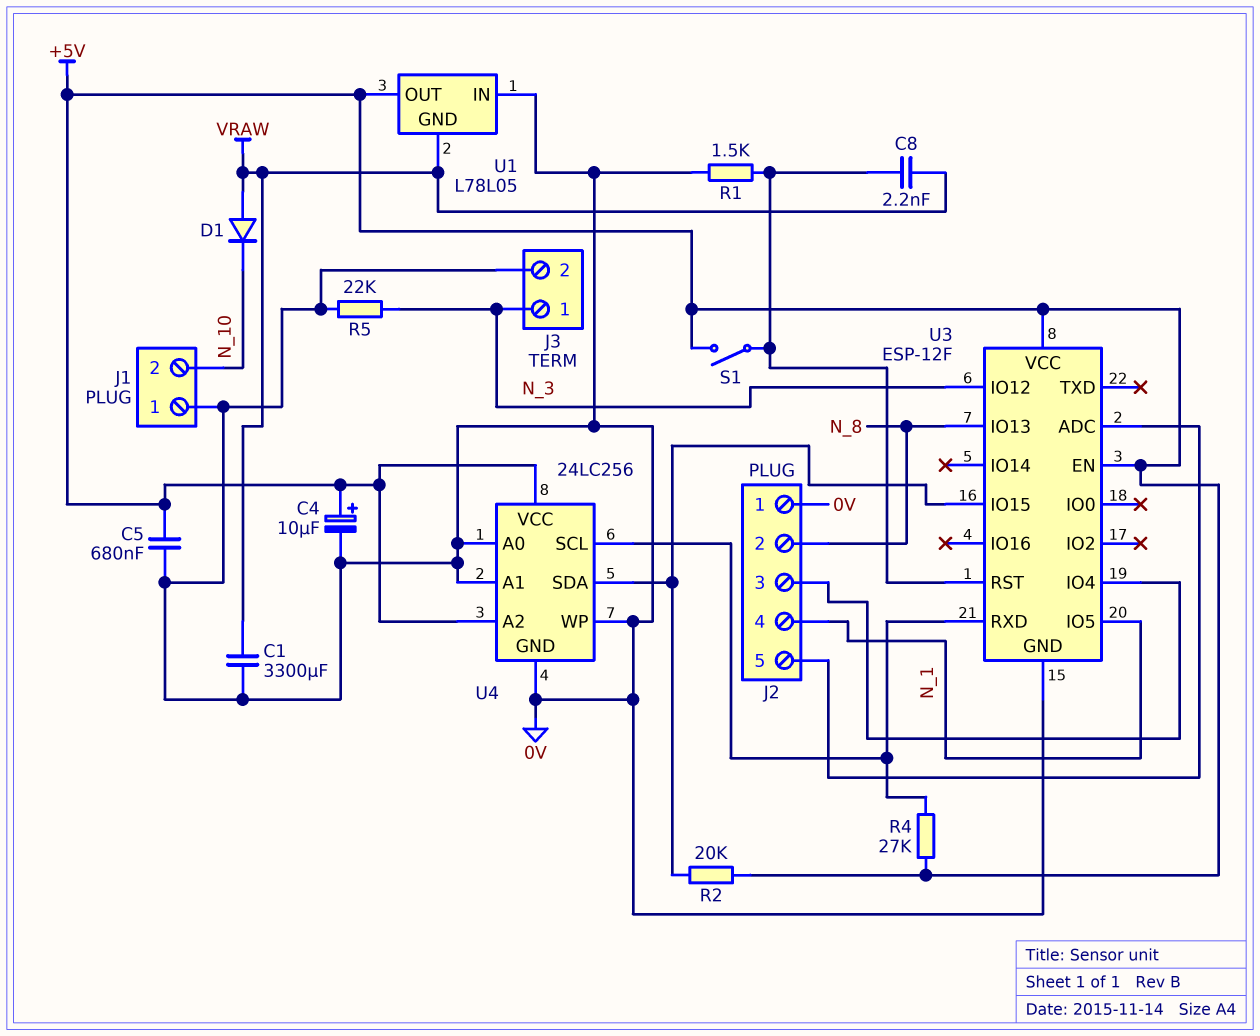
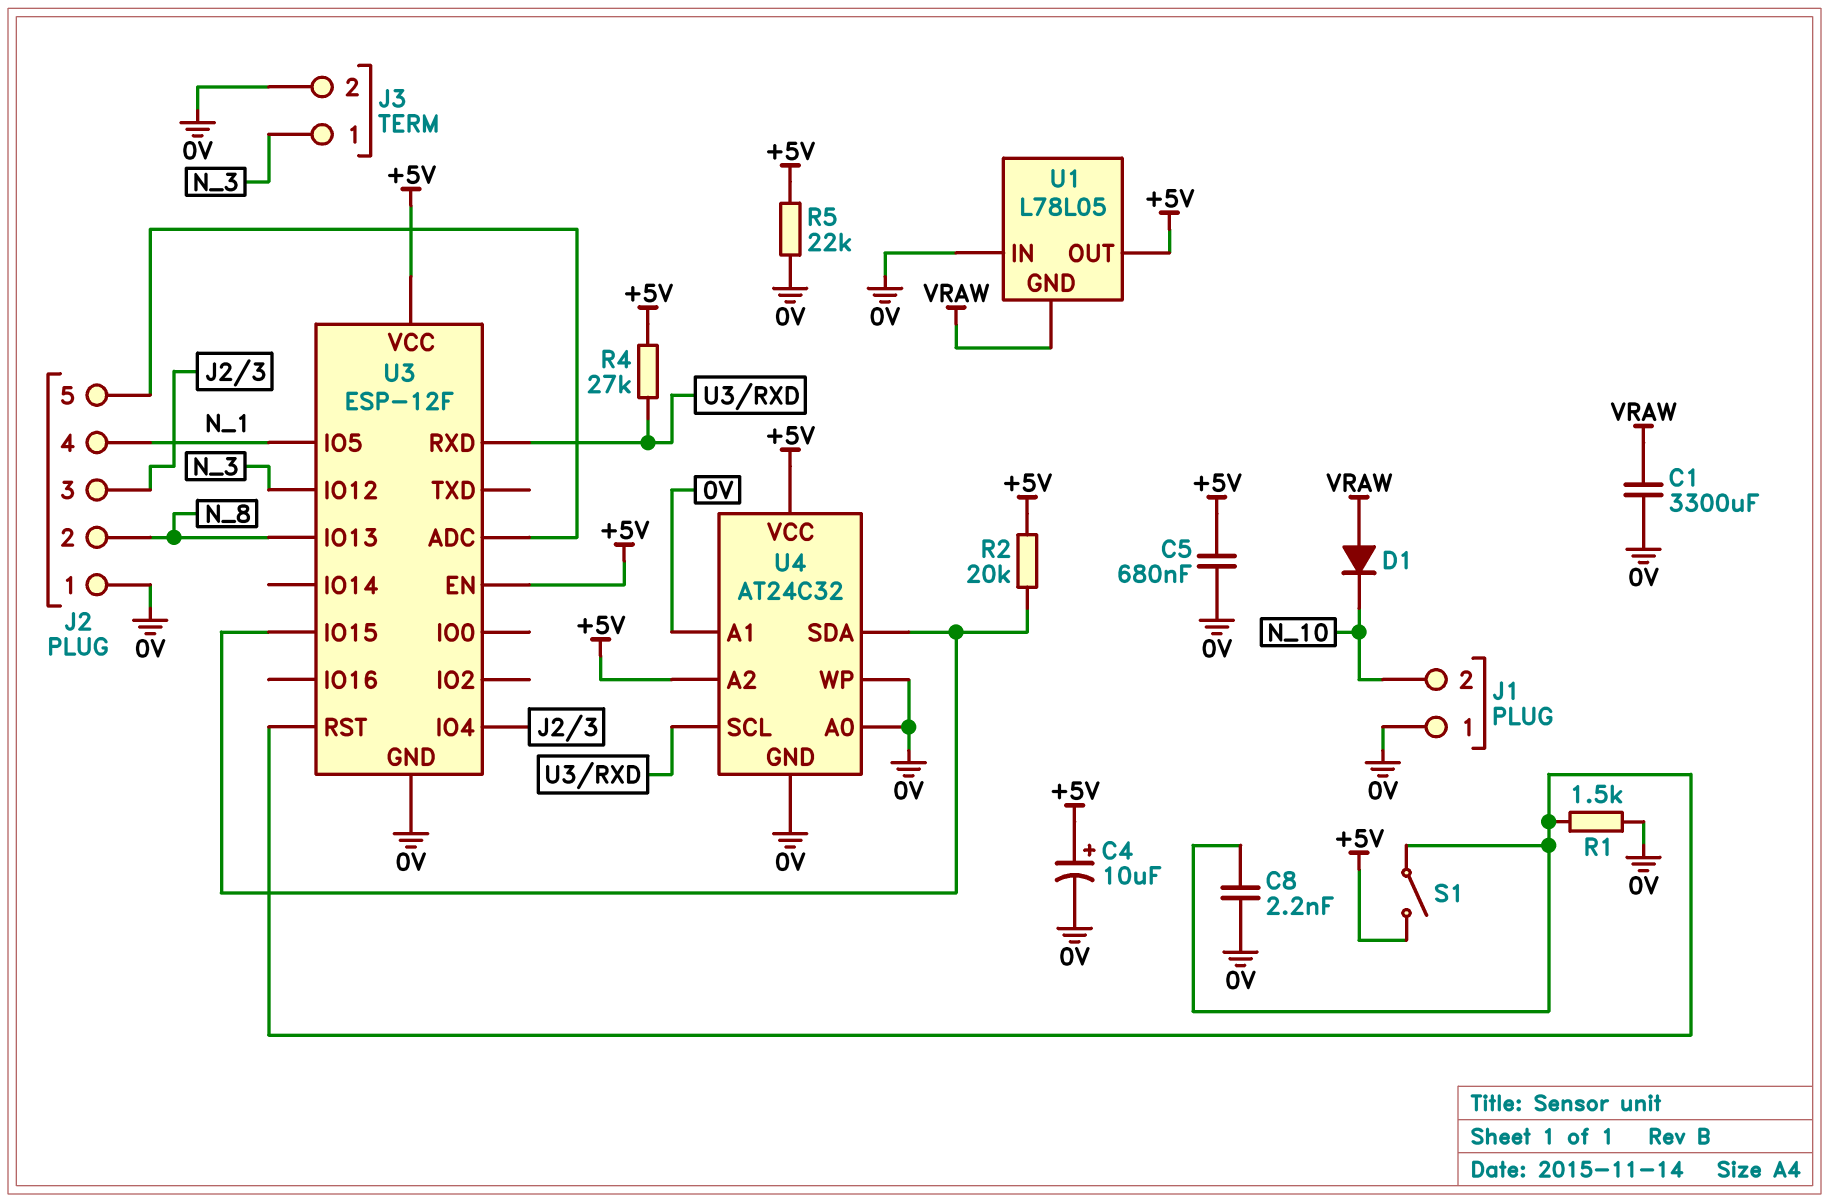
C8: 2.2nF (U3/RST, VRAW) -> 2.2nF (0V, U3/RST)
R5: 22k (0V, N_3) -> 22k (+5V, 0V)
U4: 24LC256 -> AT24C32

